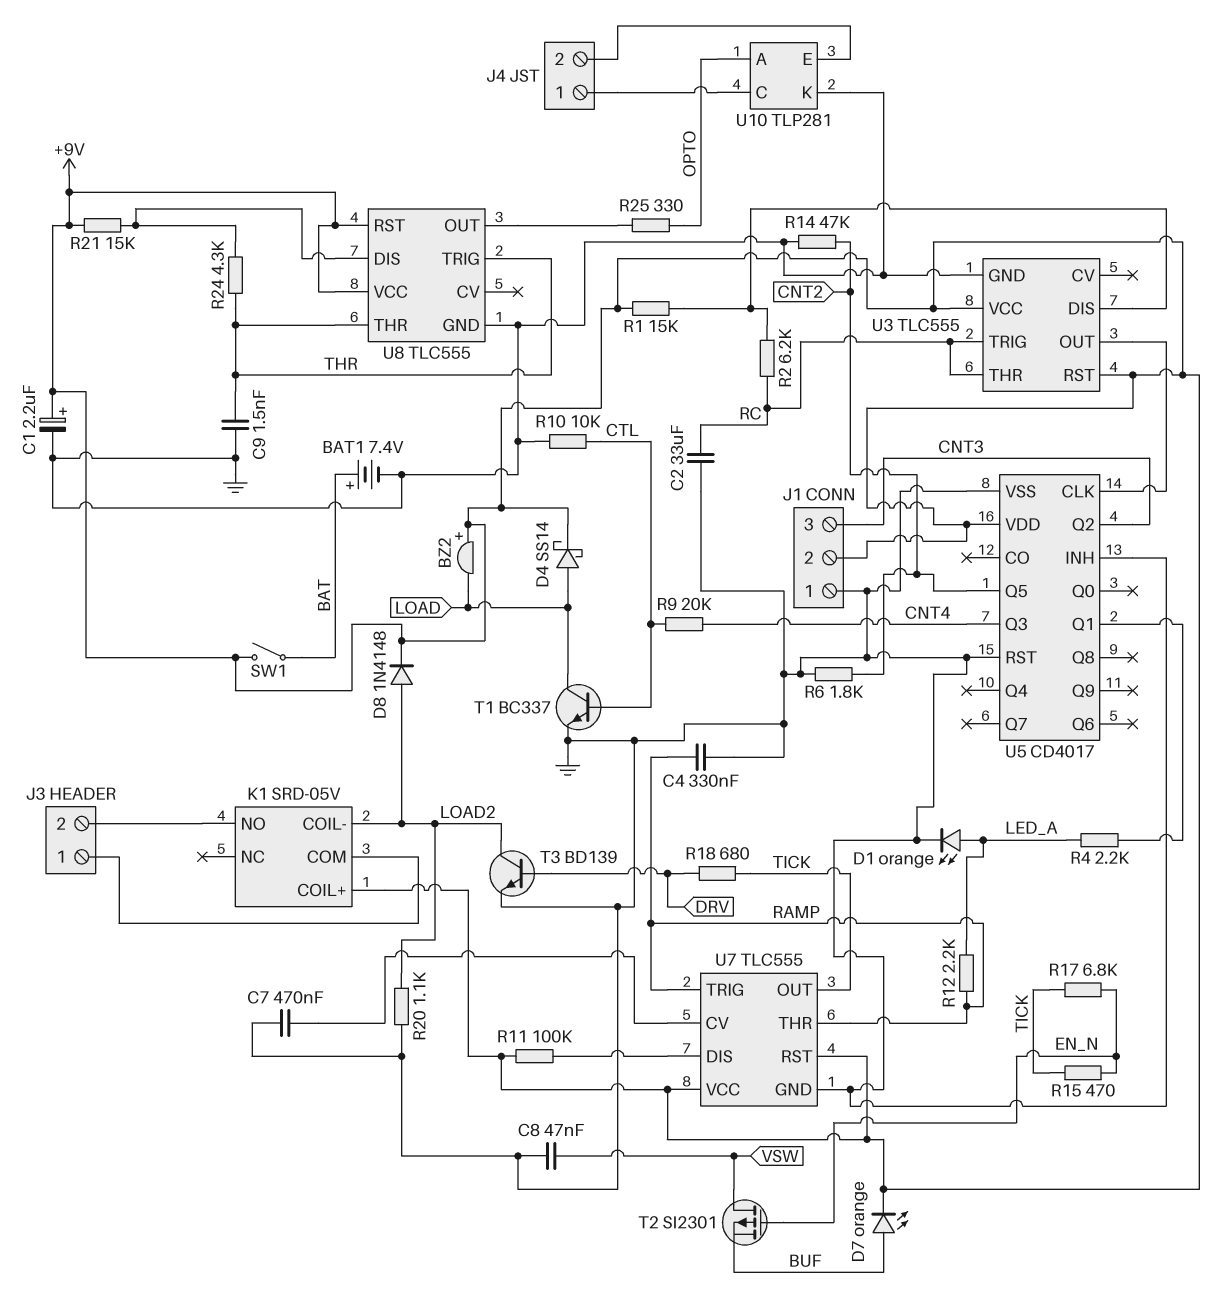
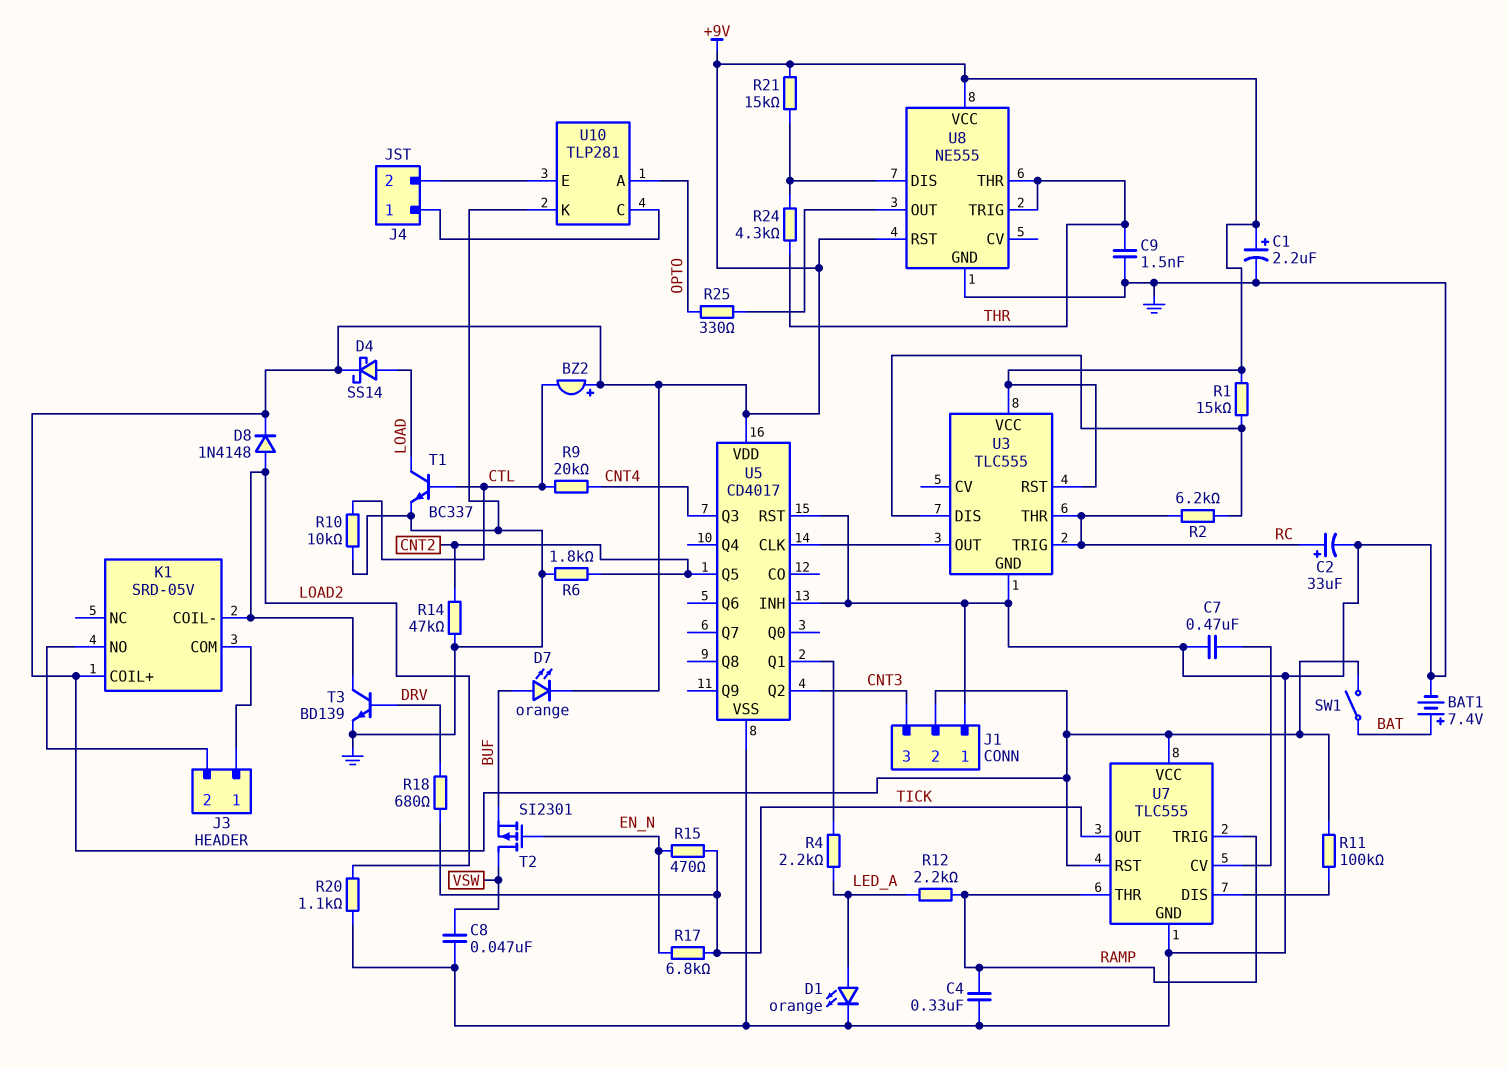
BZ2: buzzer (plus +9V, minus LOAD) -> buzzer (plus +9V, minus CTL)
C2: 33uF (GND, RC) -> 33uF (plus RC, minus GND)
U8: TLC555 -> NE555

